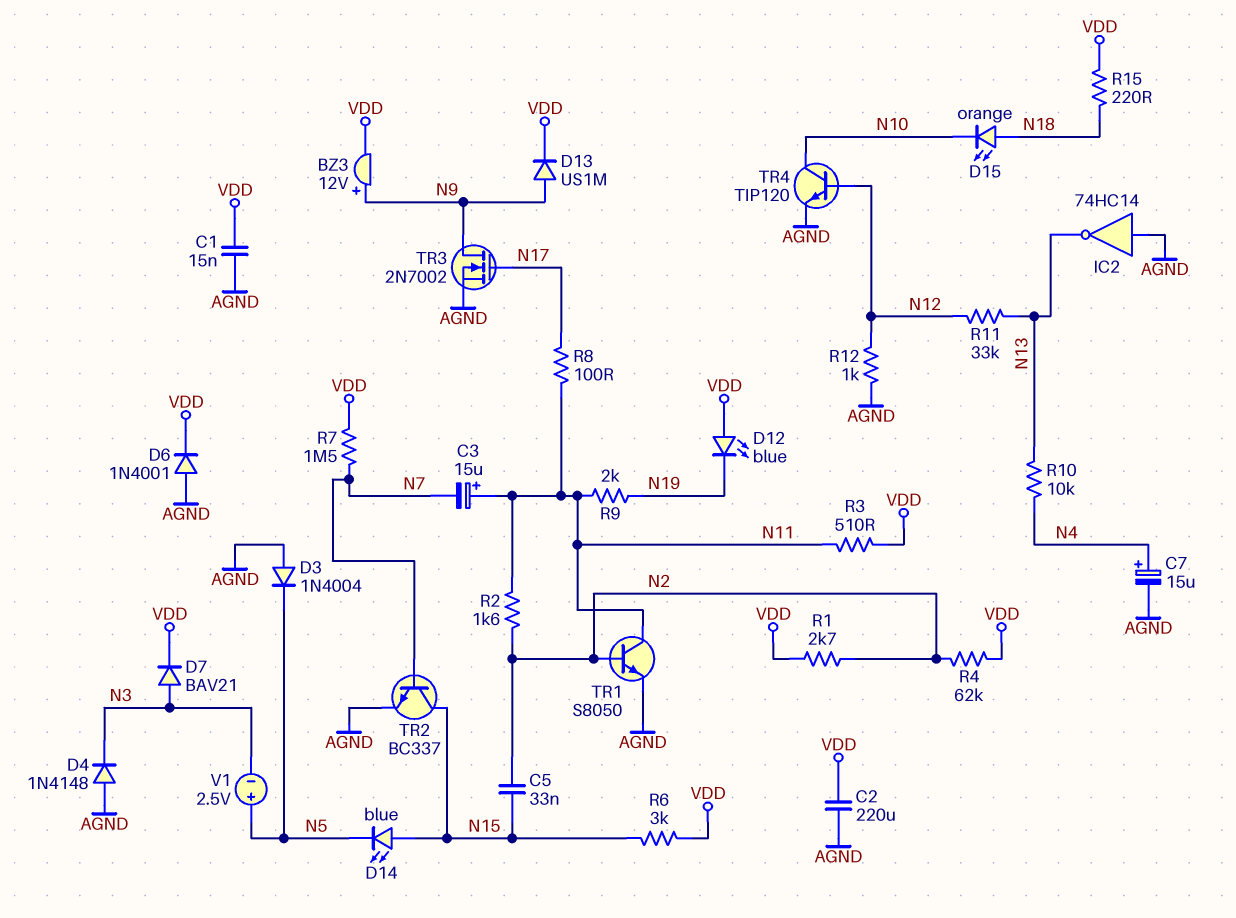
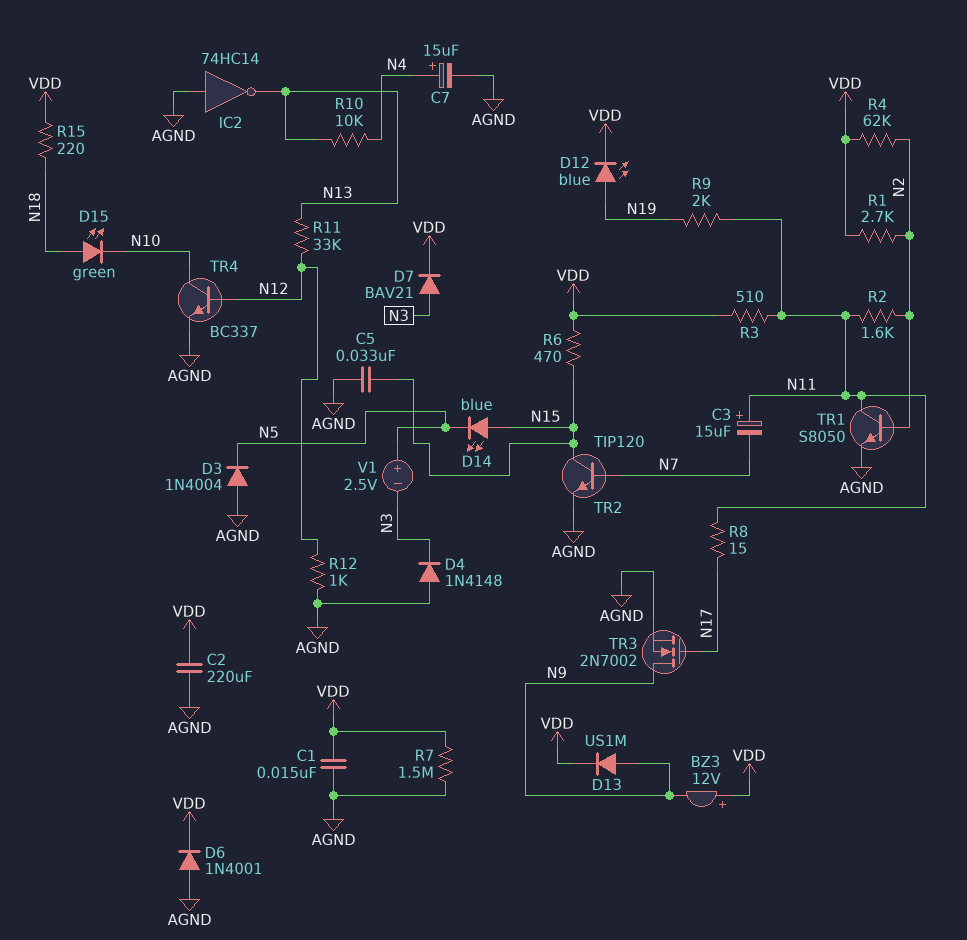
BZ3: buzzer 12V (plus N9, minus VDD) -> buzzer 12V (plus VDD, minus N9)
C5: 33nF (N2, N15) -> 33nF (AGND, N15)
D12: LED blue (A VDD, K N19) -> LED blue (A N19, K VDD)
D15: LED orange (A N18, K N10) -> LED green (A N18, K N10)
R6: 3k (N15, VDD) -> 470 (N15, VDD)
R7: 1.5M (N7, VDD) -> 1.5M (AGND, VDD)
R8: 100 (N11, N17) -> 15 (N11, N17)
TR2: NPN BC337 (B N7, C N15, E AGND) -> NPN TIP120 (B N7, C N15, E AGND)
TR4: NPN TIP120 (B N12, C N10, E AGND) -> NPN BC337 (B N12, C N10, E AGND)

